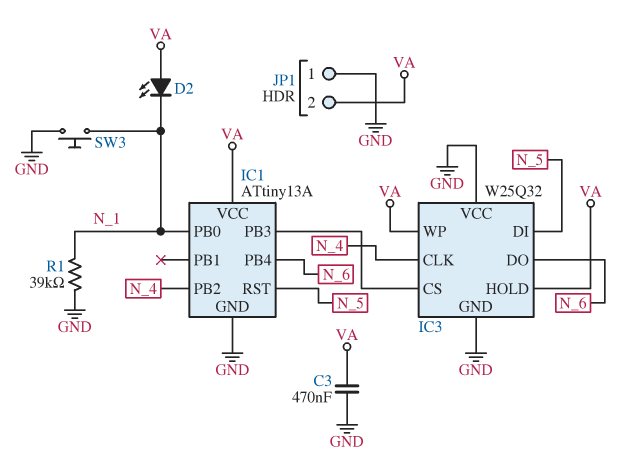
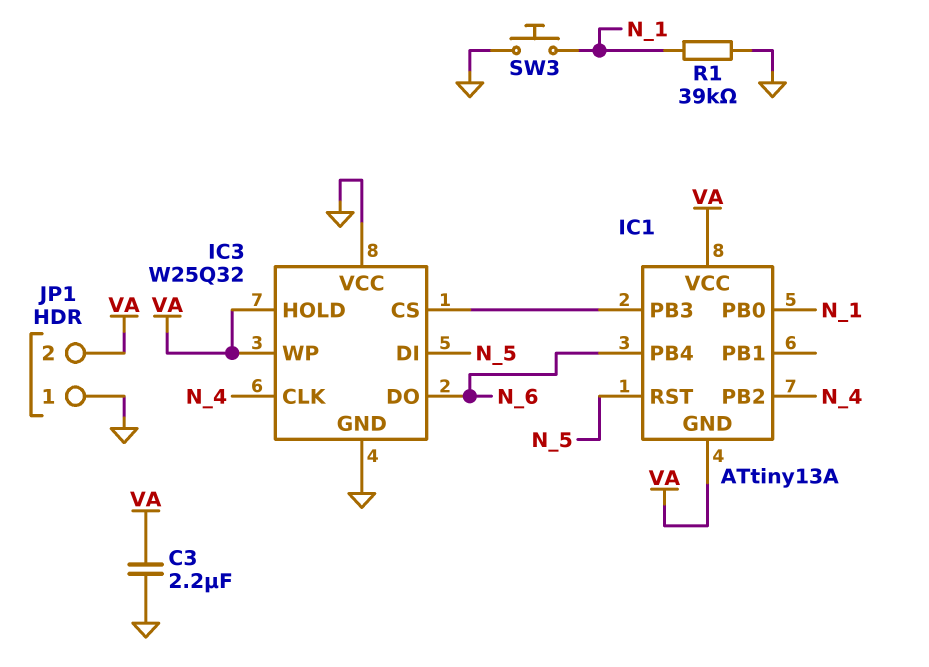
C3: 470nF (GND, VA) -> 2.2uF (GND, VA)
D2: LED (A VA, K N_1) -> none
IC1 pin GND: GND -> VA

